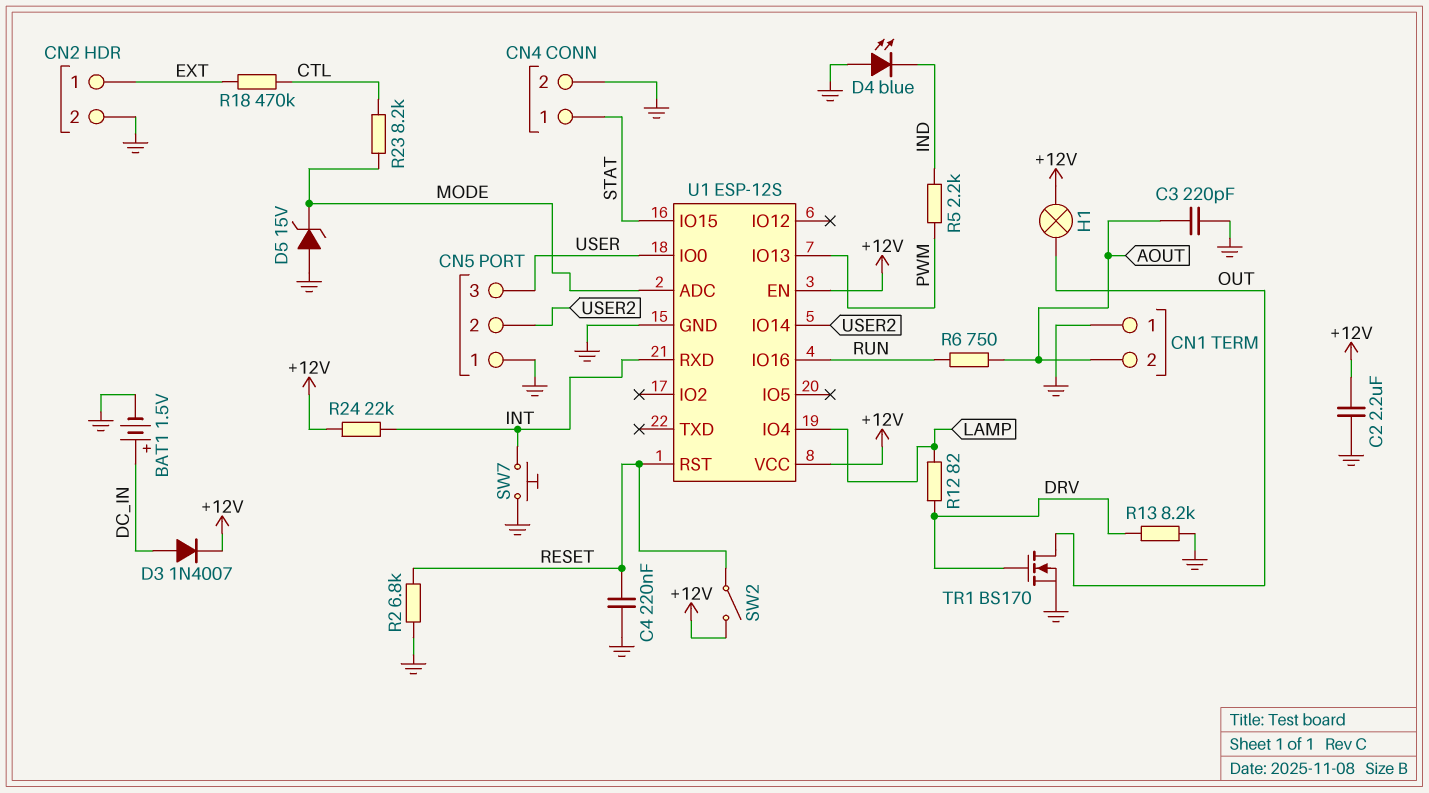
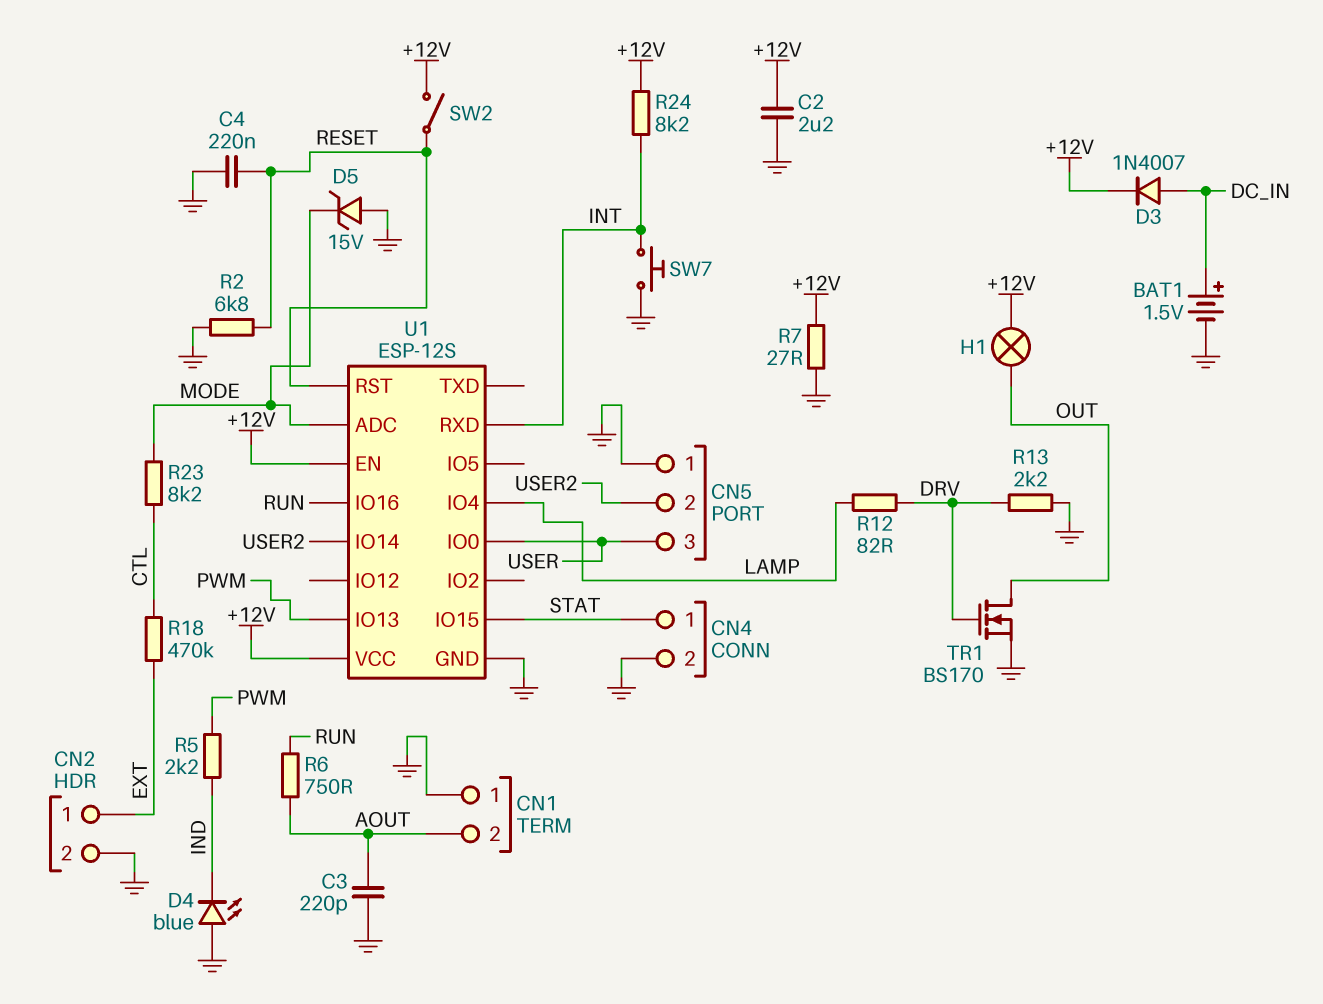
R7: none -> 27 (+12V, GND)
R13: 8.2k (DRV, GND) -> 2.2k (DRV, GND)
R24: 22k (+12V, INT) -> 8.2k (+12V, INT)

